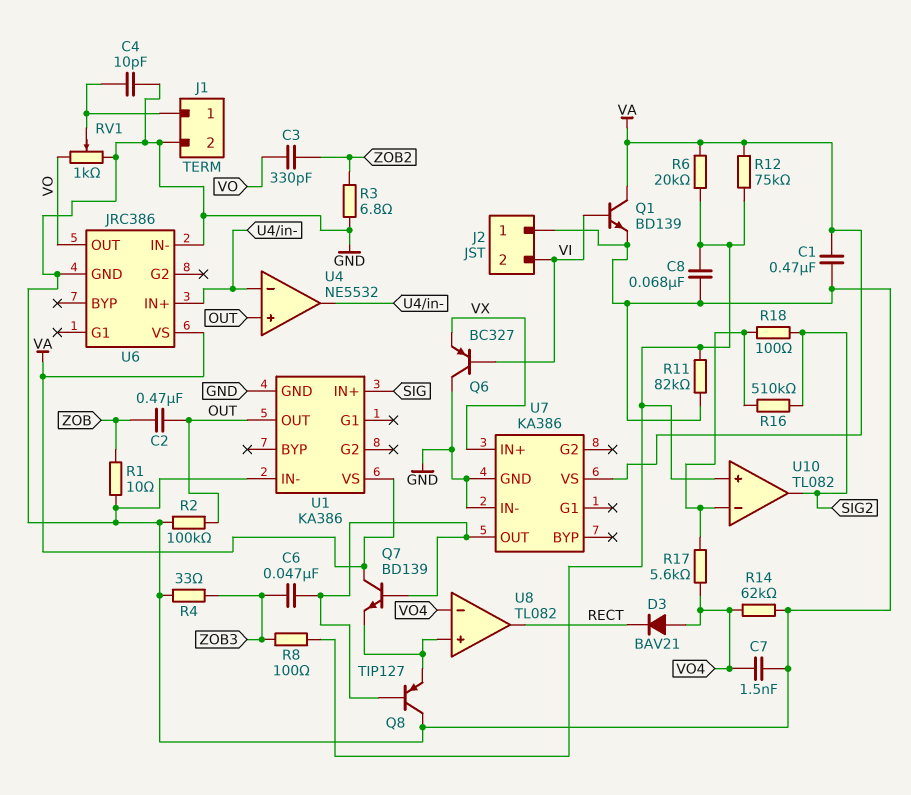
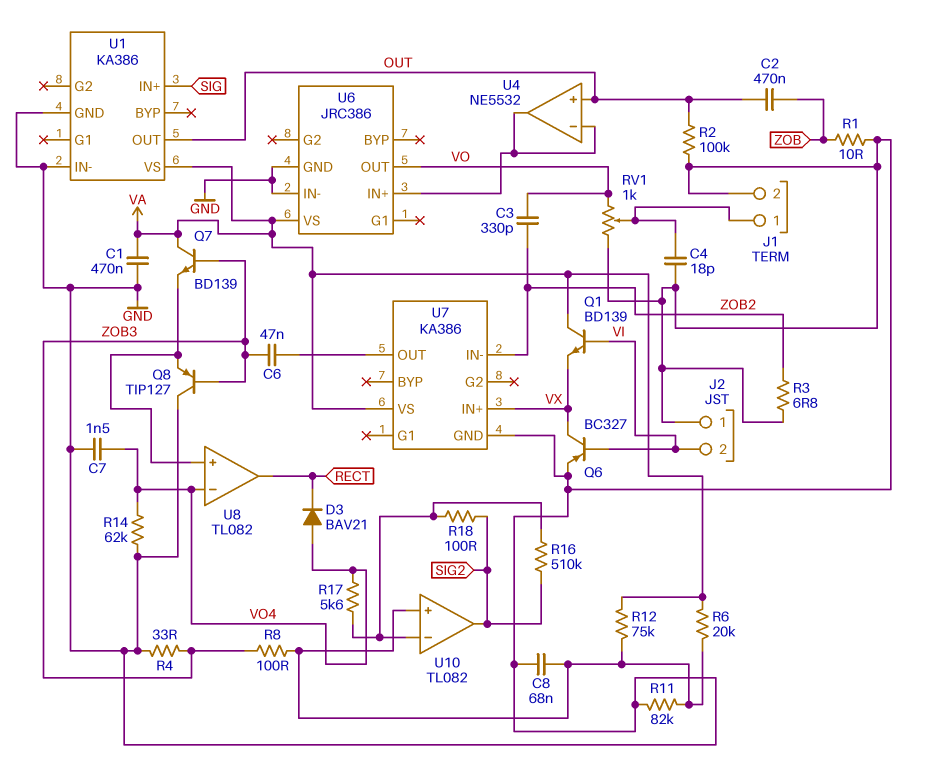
C4: 10pF (GND, J1/1) -> 18pF (GND, J1/1)
Q1: NPN BD139 (B VI, C VA, E GND) -> NPN BD139 (B VI, C VA, E VX)
Q6: PNP BC327 (B VI, C GND, E VX) -> PNP BC327 (B VI, C VX, E GND)
Q7: NPN BD139 (B U7/OUT, C VA, E U8/in+) -> NPN BD139 (B ZOB3, C VA, E U8/in+)
Q8: PNP TIP127 (B U7/OUT, C GND, E U8/in+) -> PNP TIP127 (B ZOB3, C GND, E U8/in+)
U7 pin IN-: GND -> ZOB2

